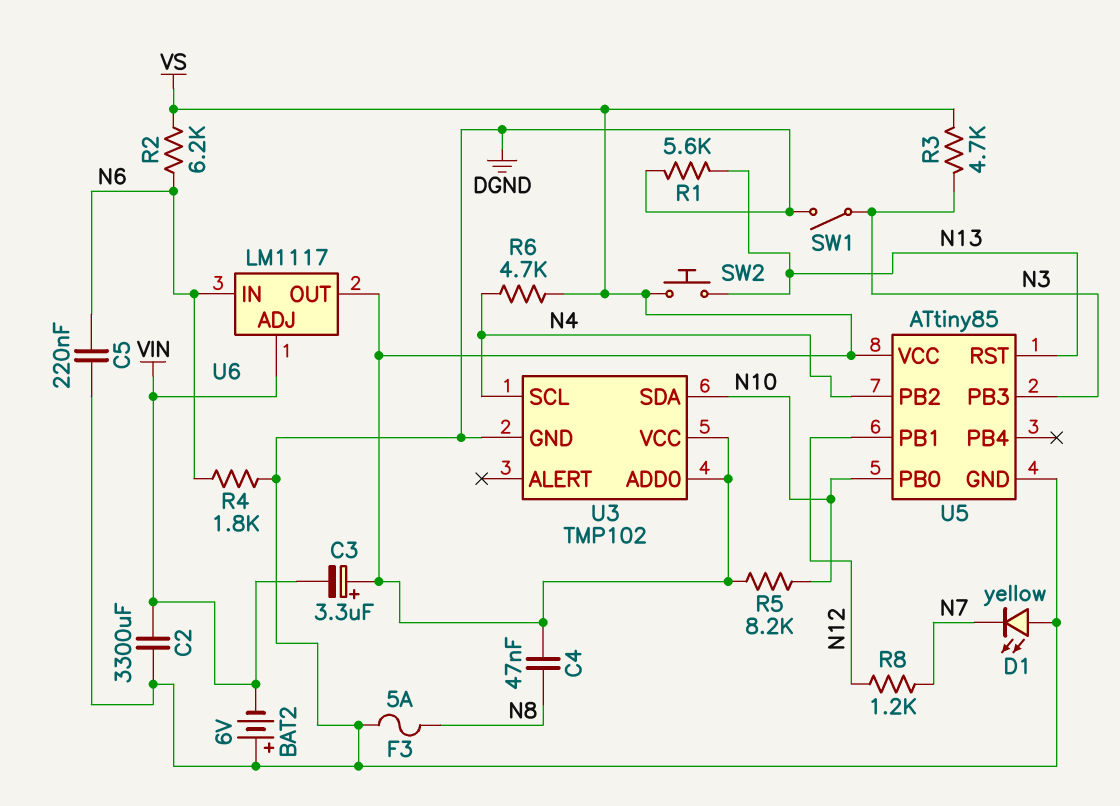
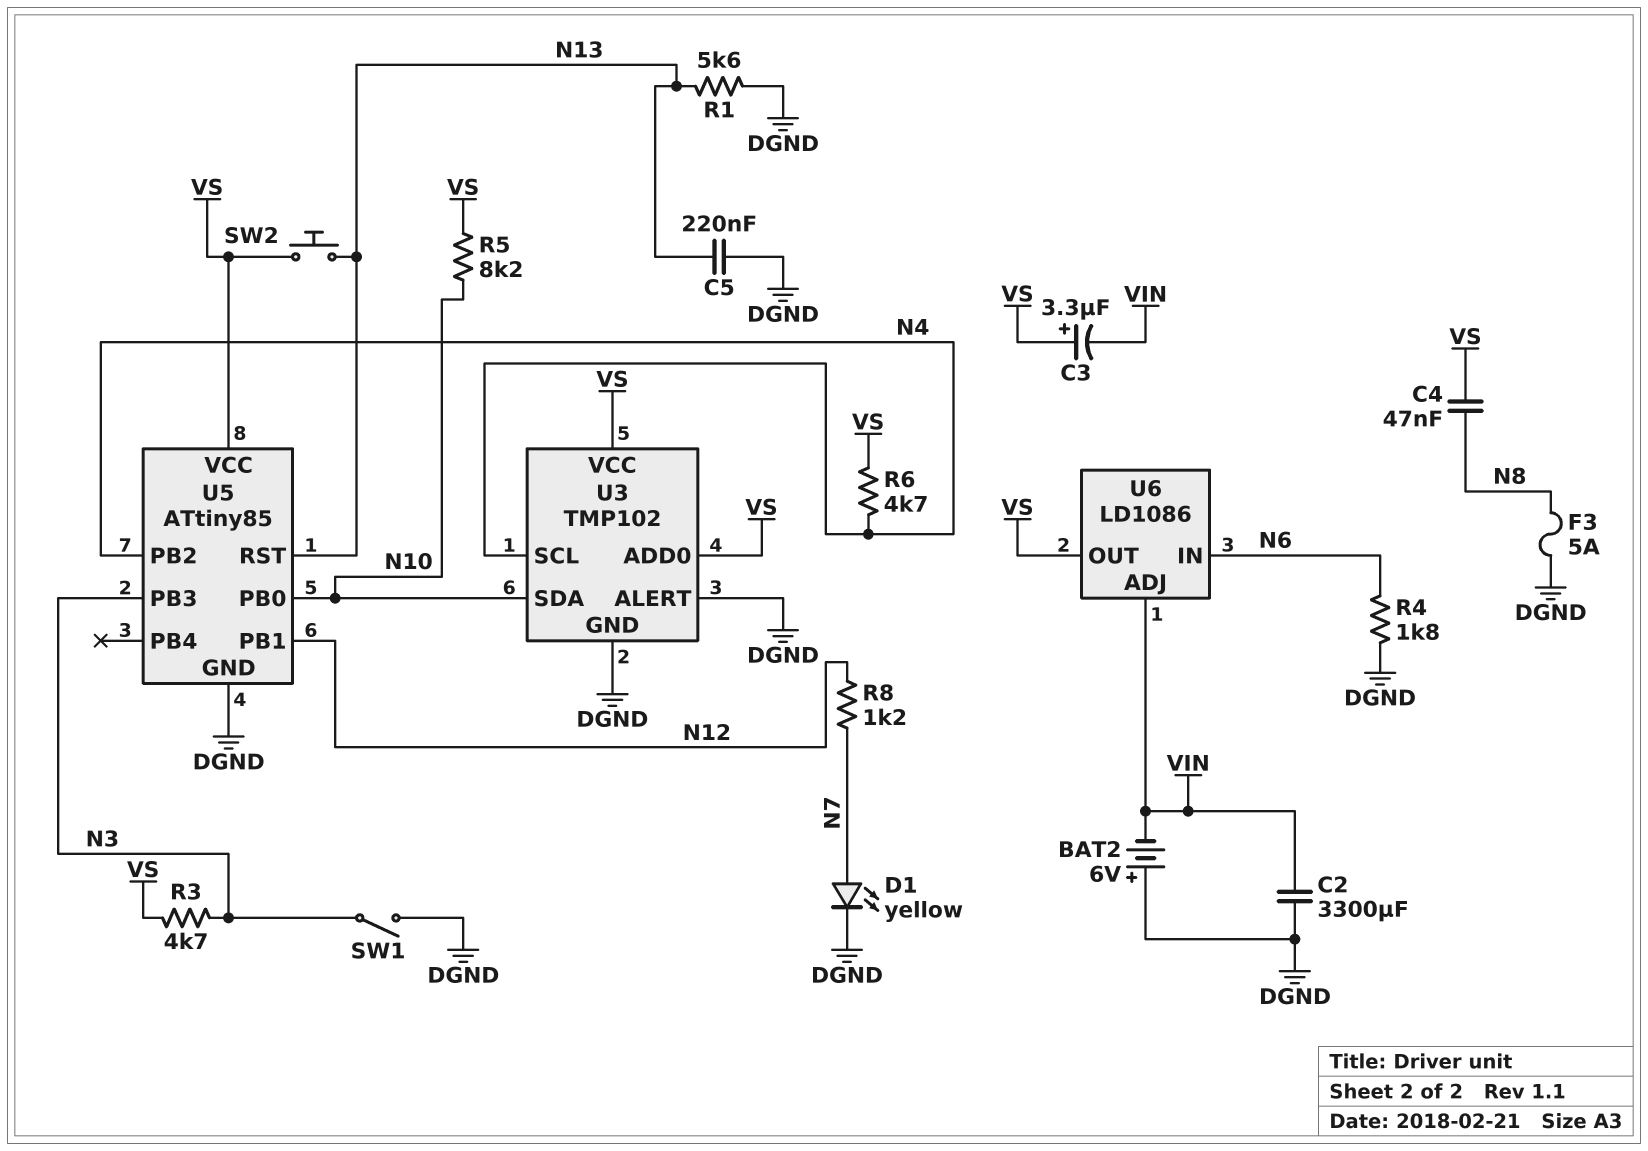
C5: 220nF (DGND, N6) -> 220nF (DGND, N13)
D1: LED yellow (A DGND, K N7) -> LED yellow (A N7, K DGND)
R2: 6.2k (N6, VS) -> none
U3 pin ALERT: none -> DGND
U6: LM1117 -> LD1086

